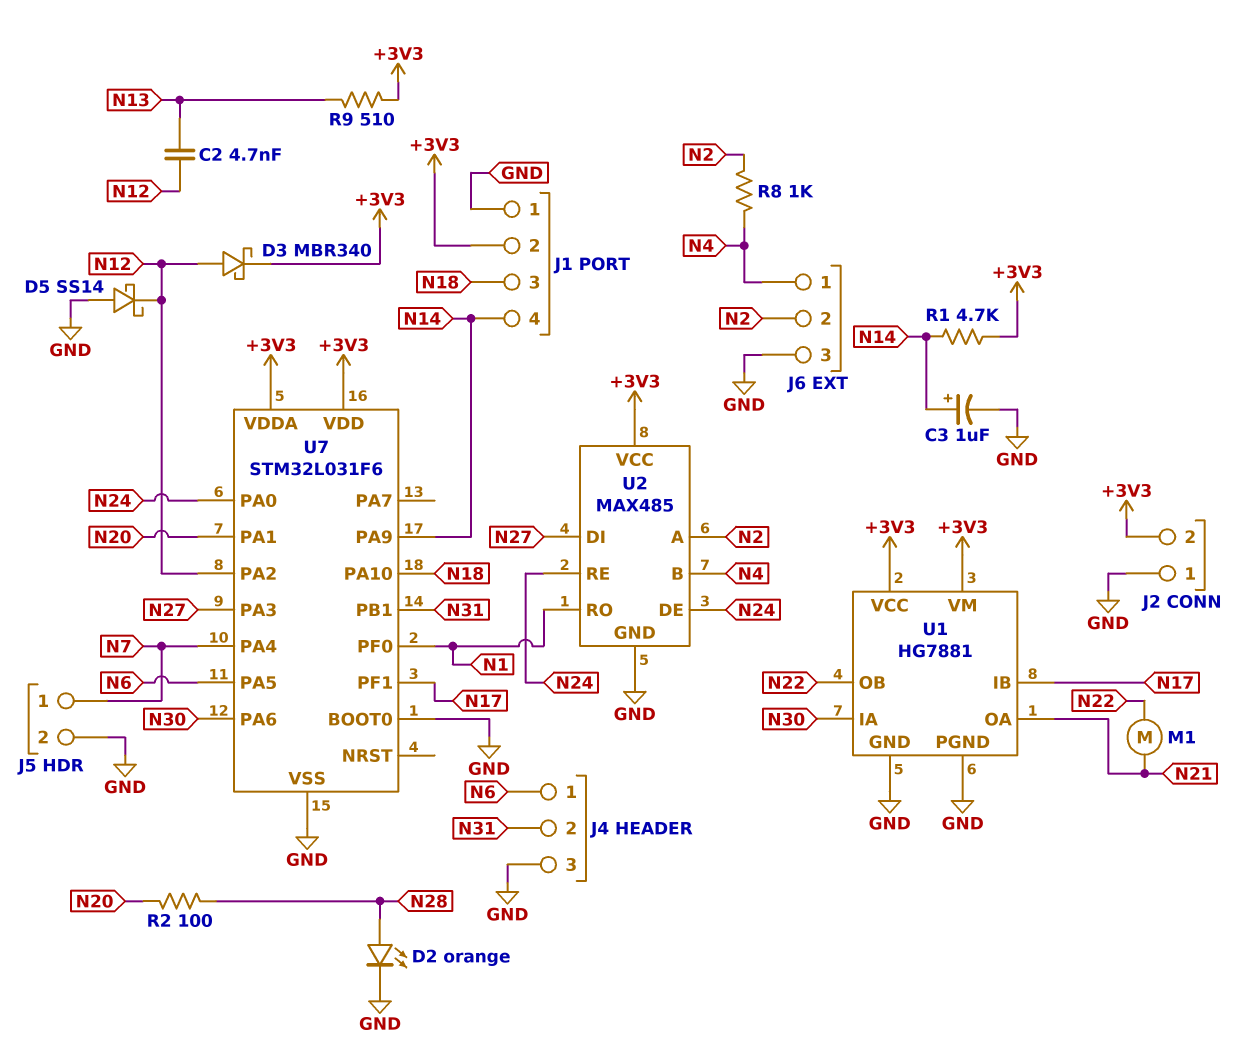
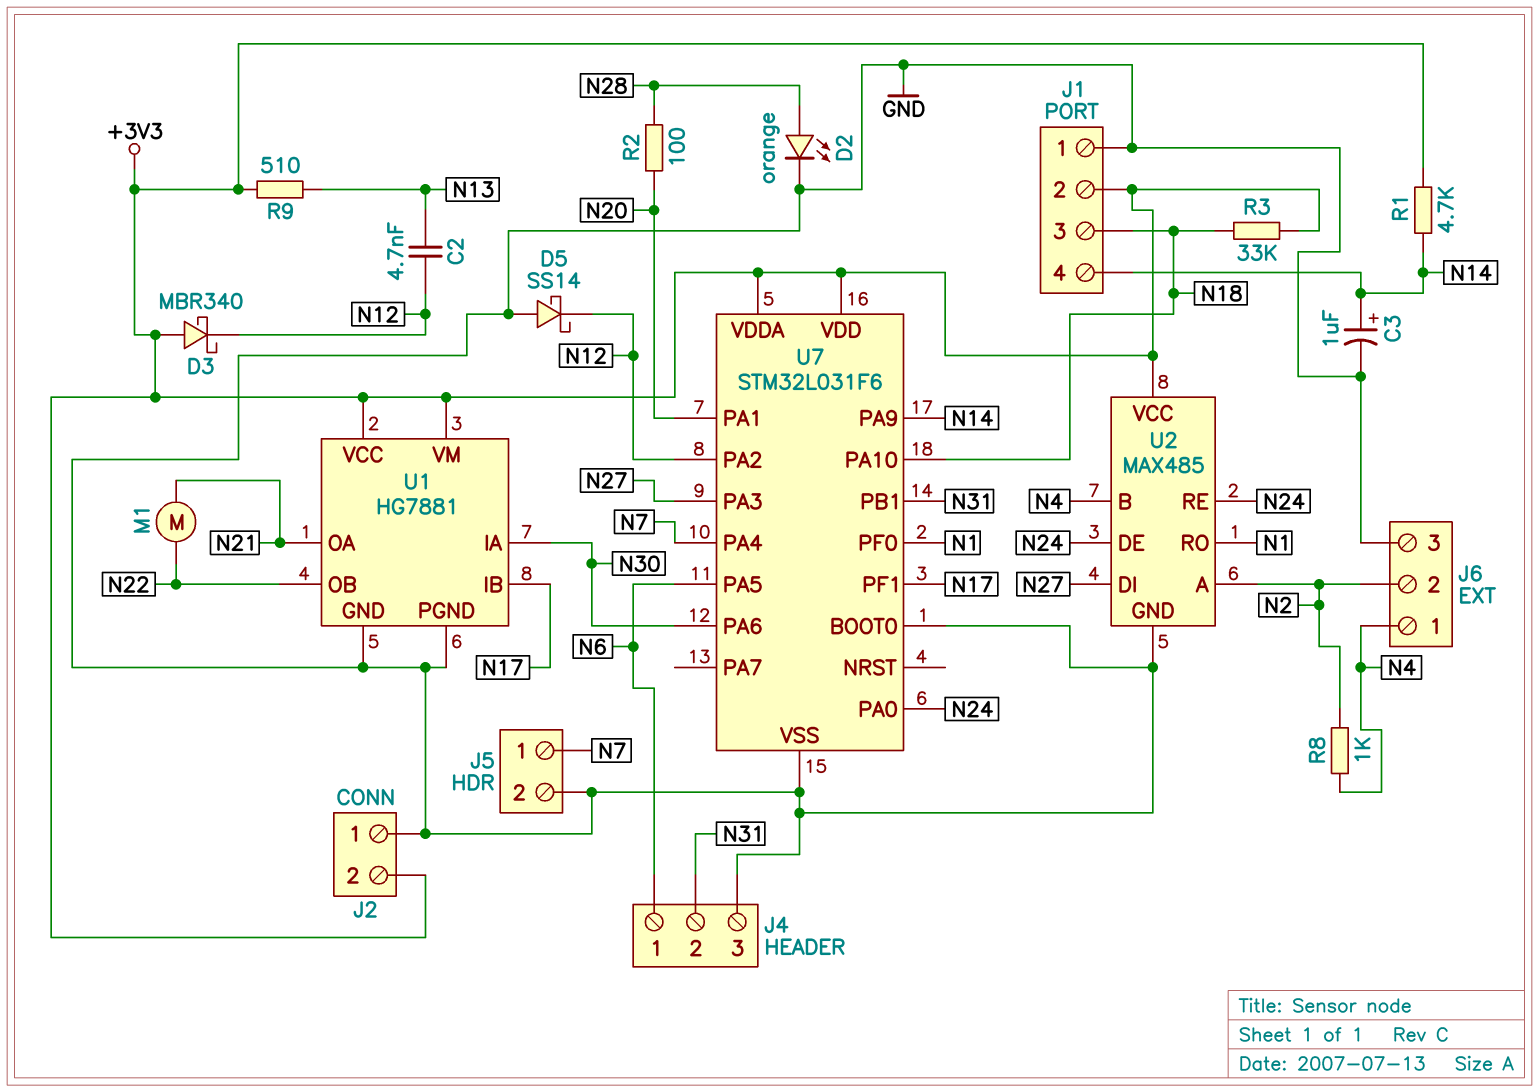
D3: schottky MBR340 (A N12, K +3V3) -> schottky MBR340 (A +3V3, K N12)
R3: none -> 33k (+3V3, N18)

